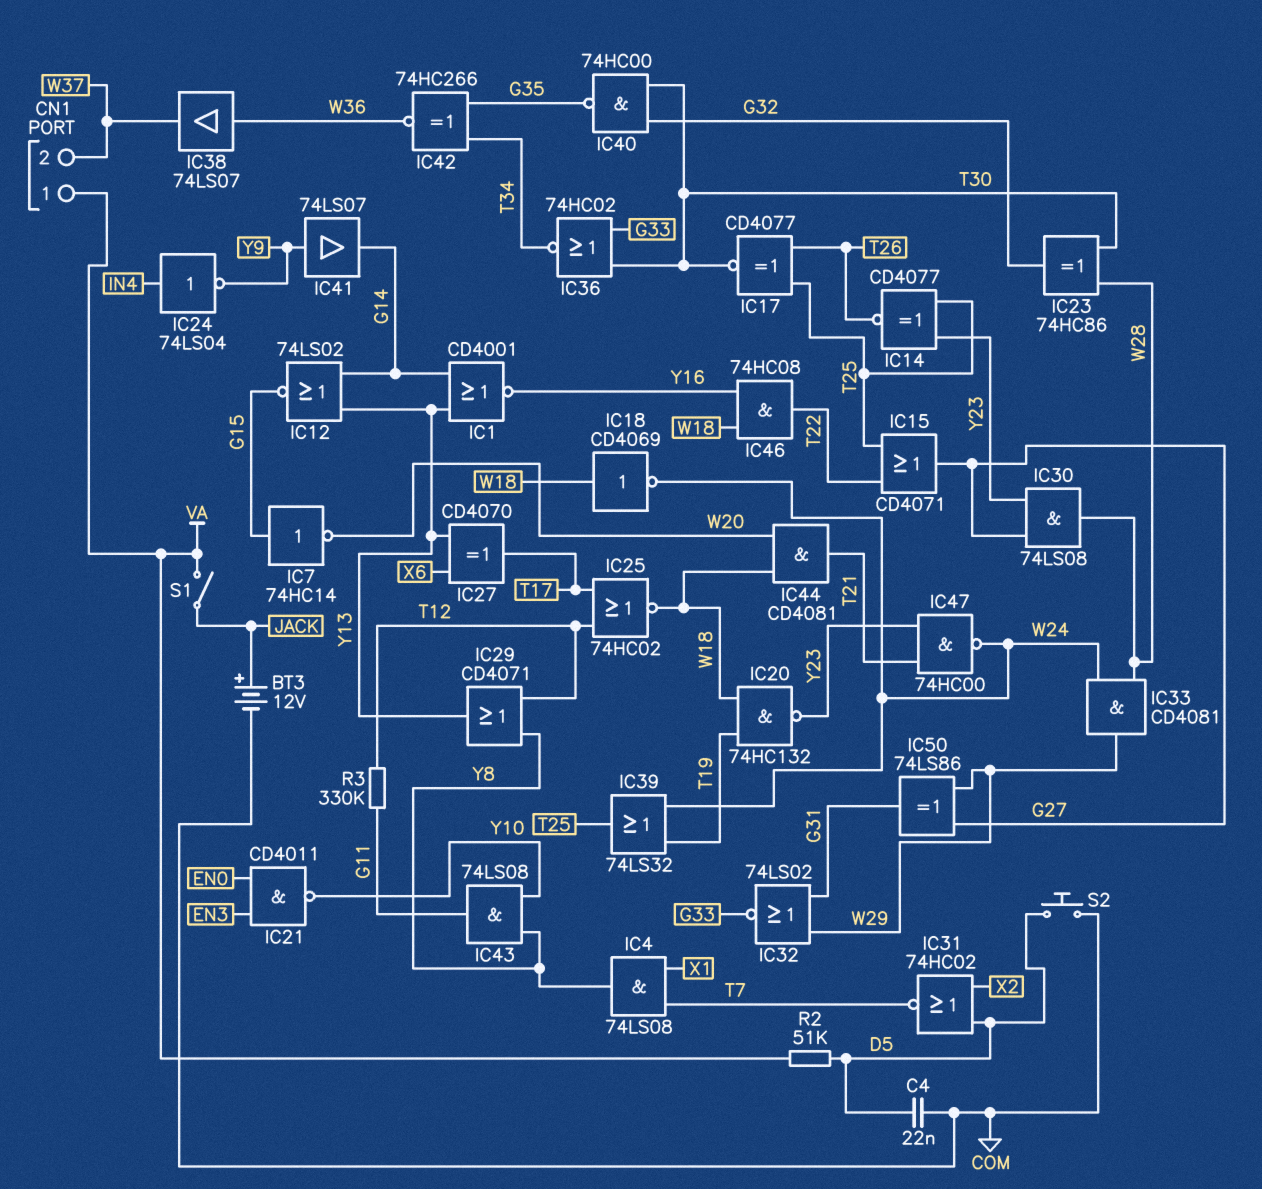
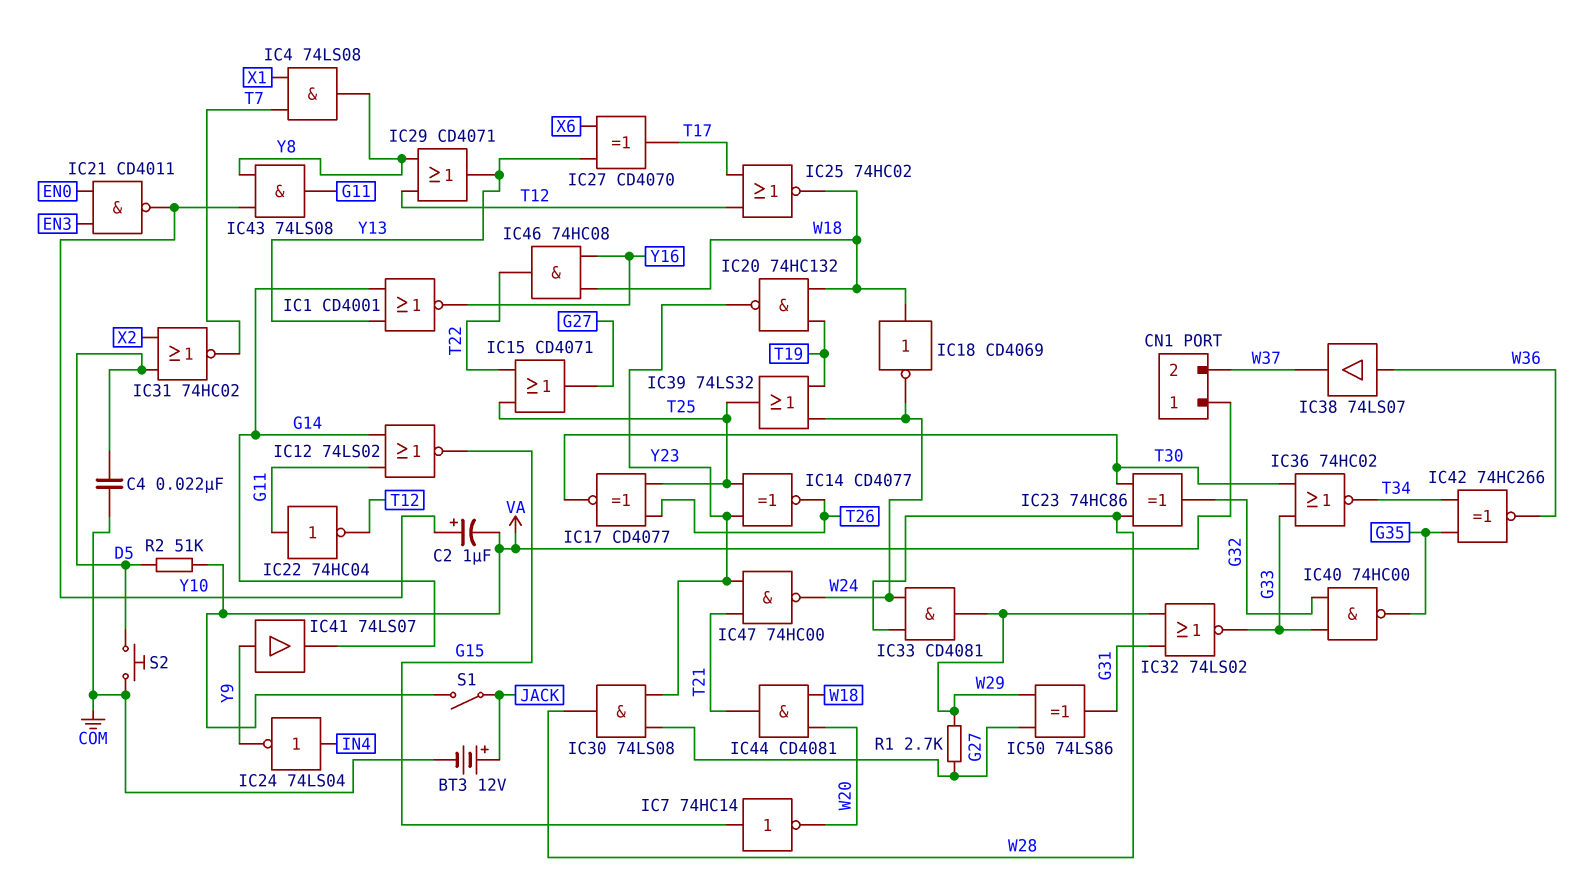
C2: none -> 1uF (plus Y10, minus VA)
IC12: NOR 74LS02 (in G14, in Y13, out G15) -> NOR 74LS02 (in G11, in G14, out G15)
IC22: none -> NOT 74HC04 (in G11, out T12)
IC40: NAND 74HC00 (in G32, in T30, out G35) -> NAND 74HC00 (in G32, in G33, out G35)
R1: none -> 2.7k (G27, W29)
R3: 330k (G11, T12) -> none

